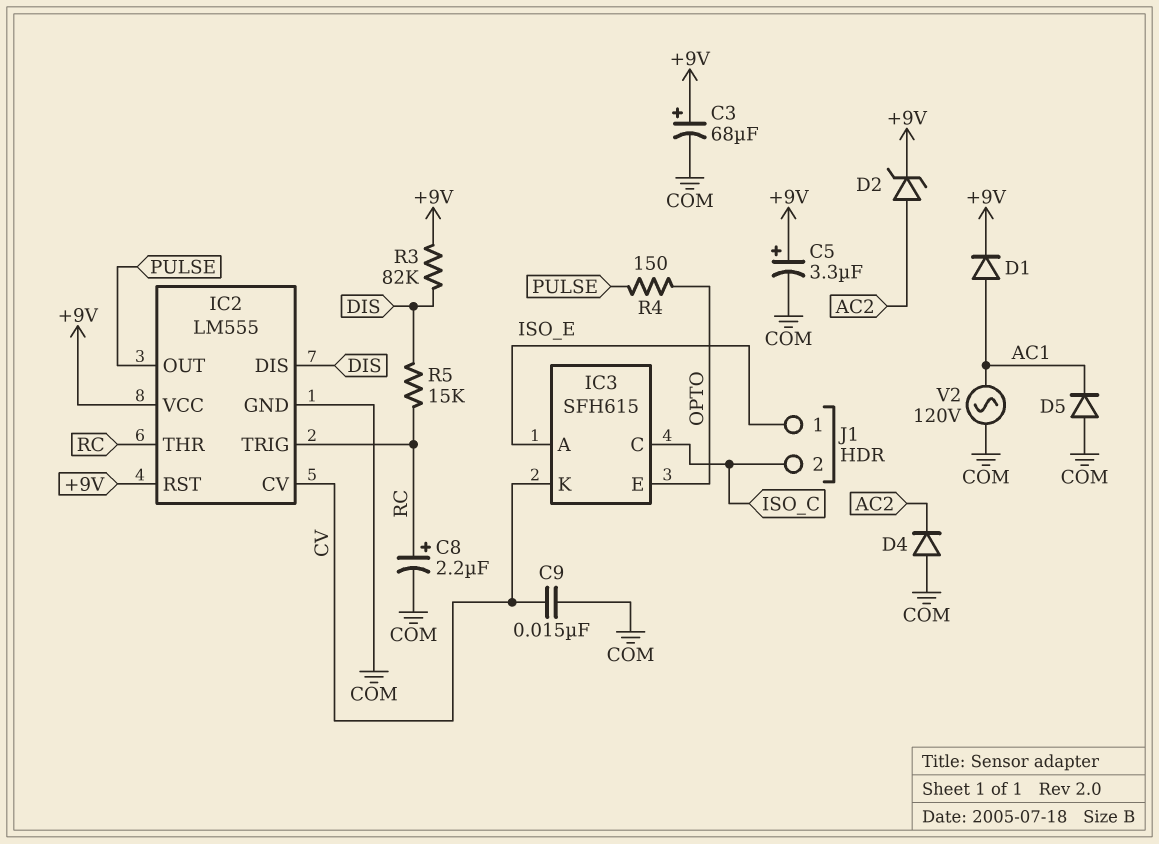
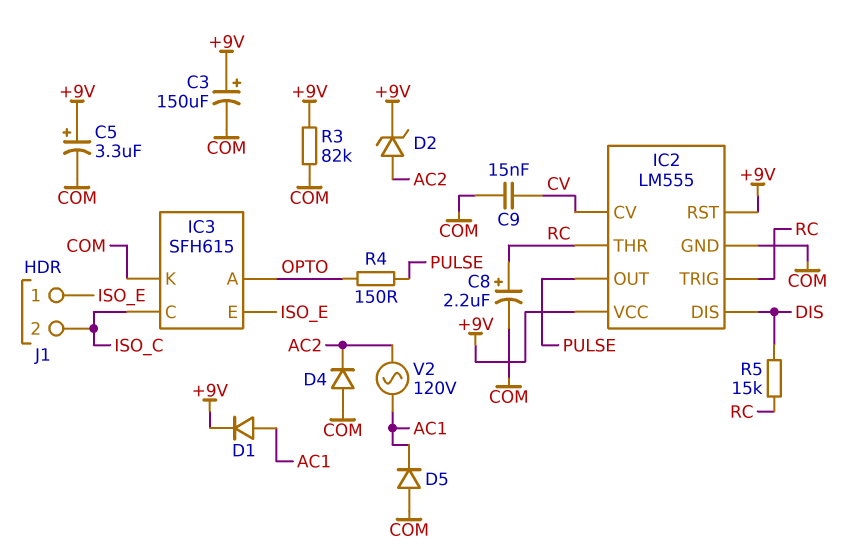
C3: 68uF (plus +9V, minus COM) -> 150uF (plus +9V, minus COM)
IC3 pin A: ISO_E -> OPTO
IC3 pin E: OPTO -> ISO_E
IC3 pin K: CV -> COM
R3: 82k (+9V, DIS) -> 82k (+9V, COM)
V2: AC 120V (AC1, COM) -> AC 120V (AC1, AC2)

